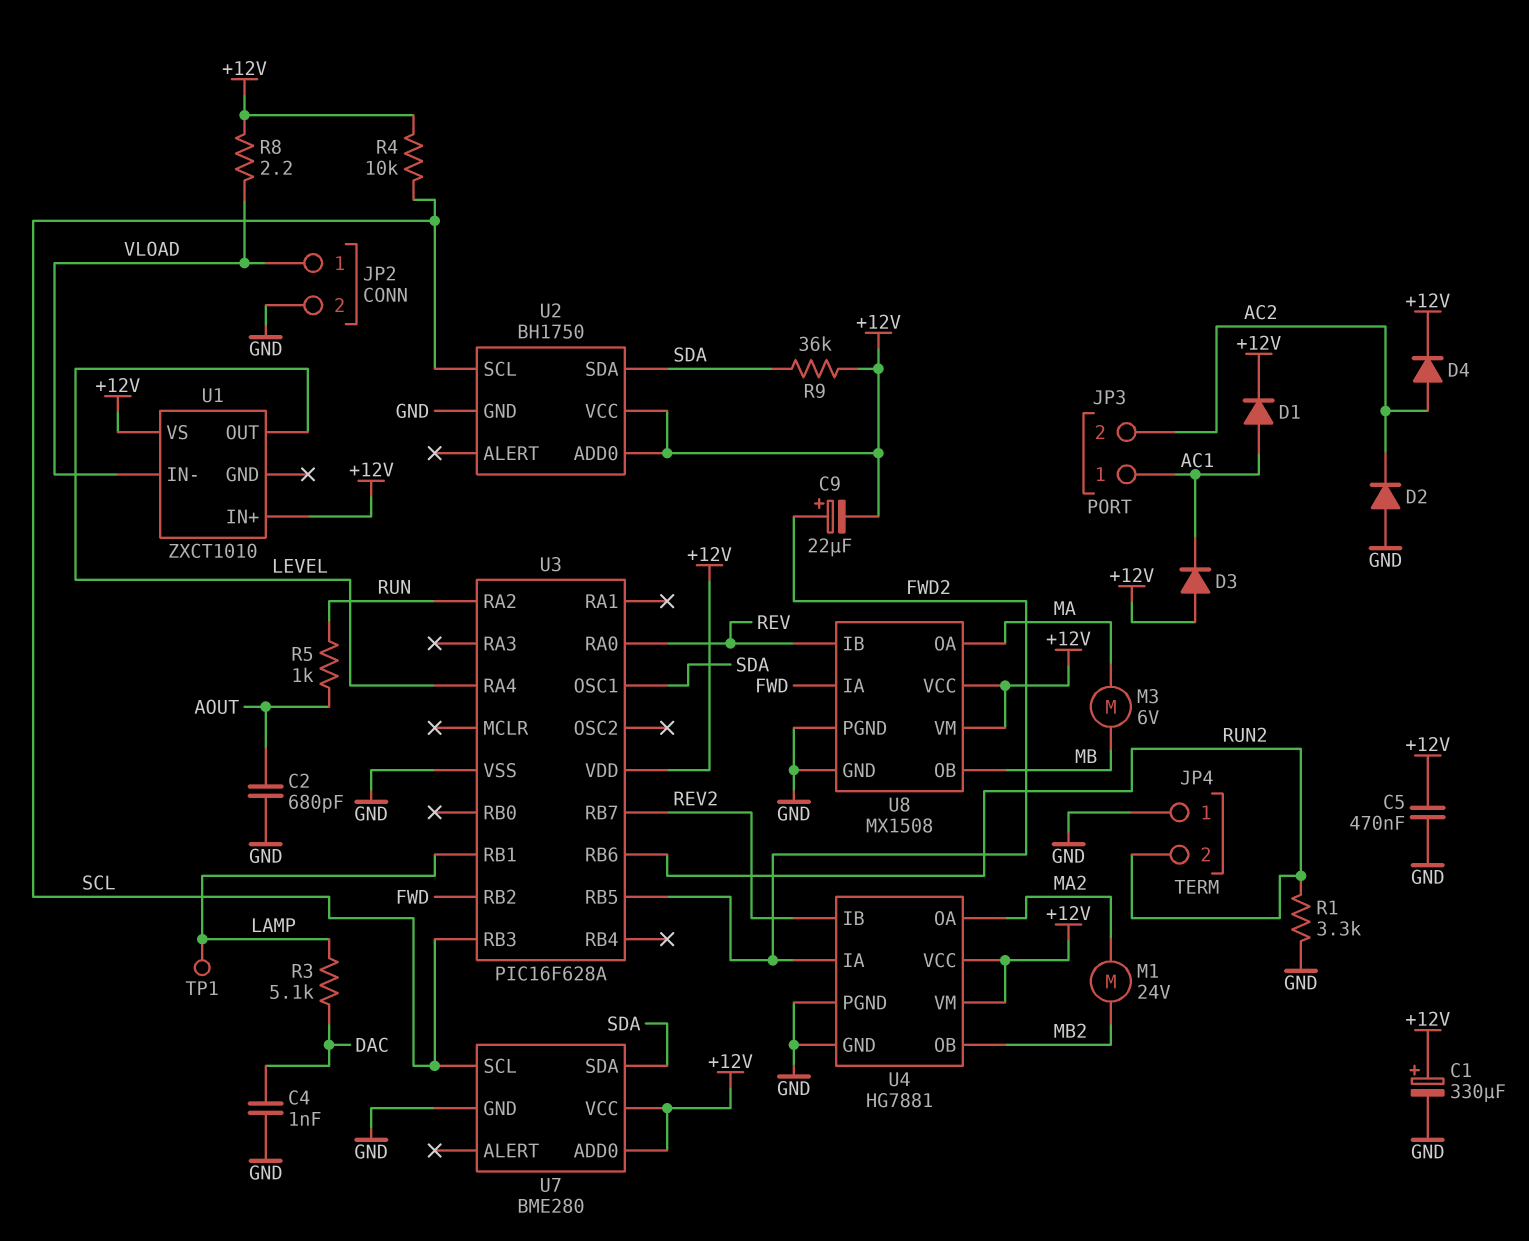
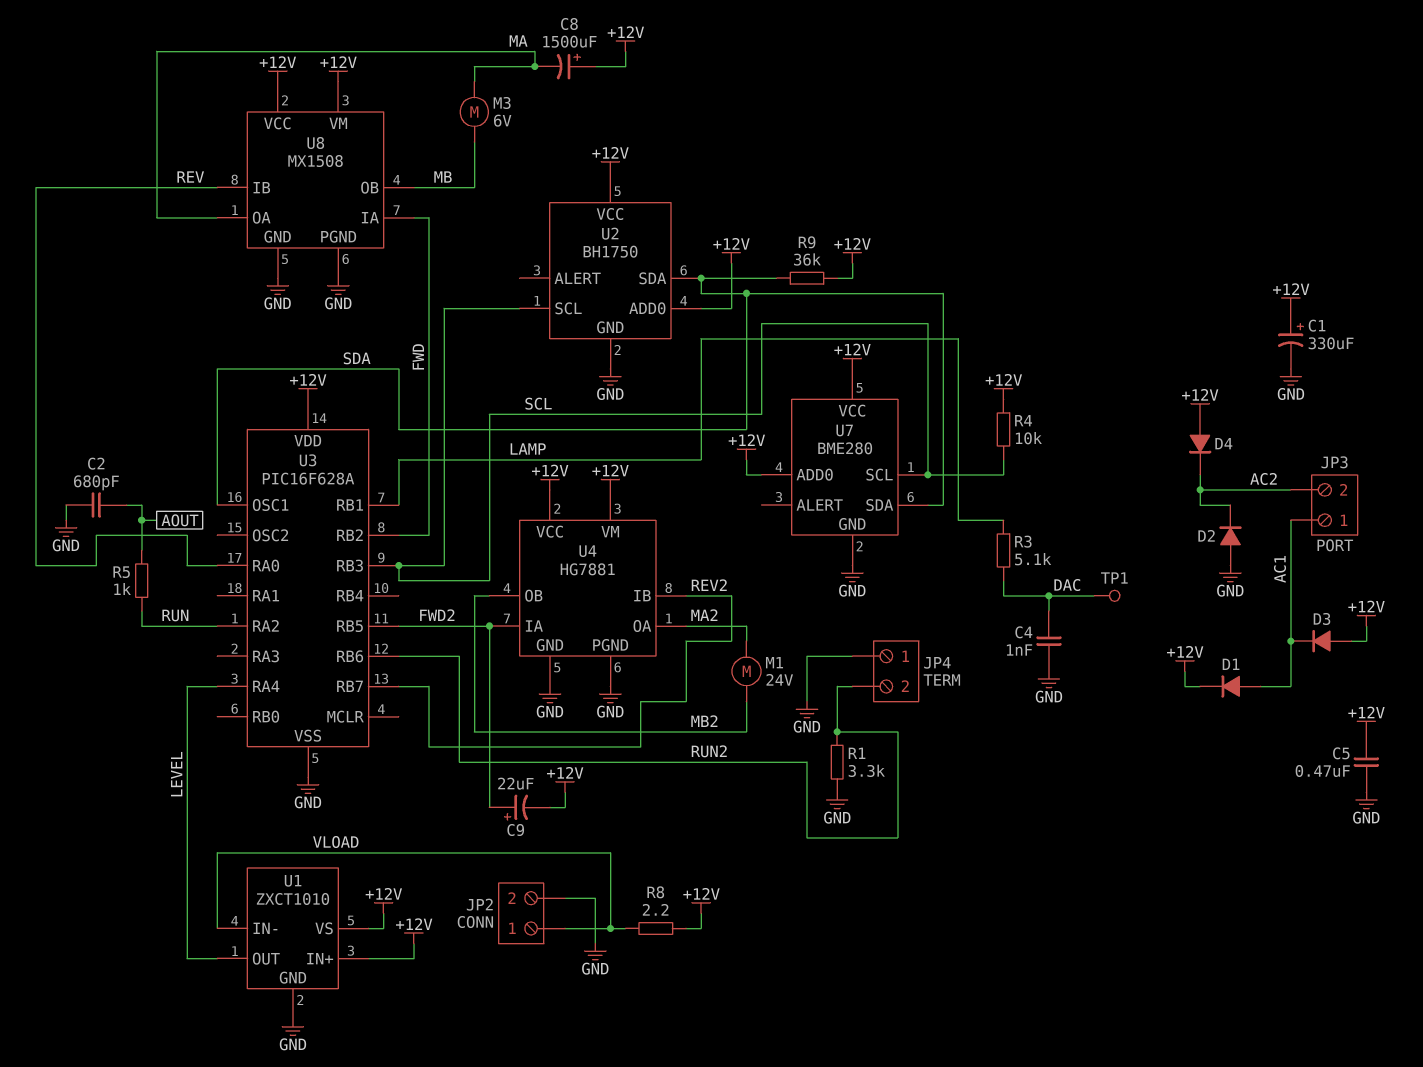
C8: none -> 1500uF (plus +12V, minus MA)
D4: diode (A AC2, K +12V) -> diode (A +12V, K AC2)
TP1: test point (LAMP) -> test point (DAC)
U1 pin GND: none -> GND

